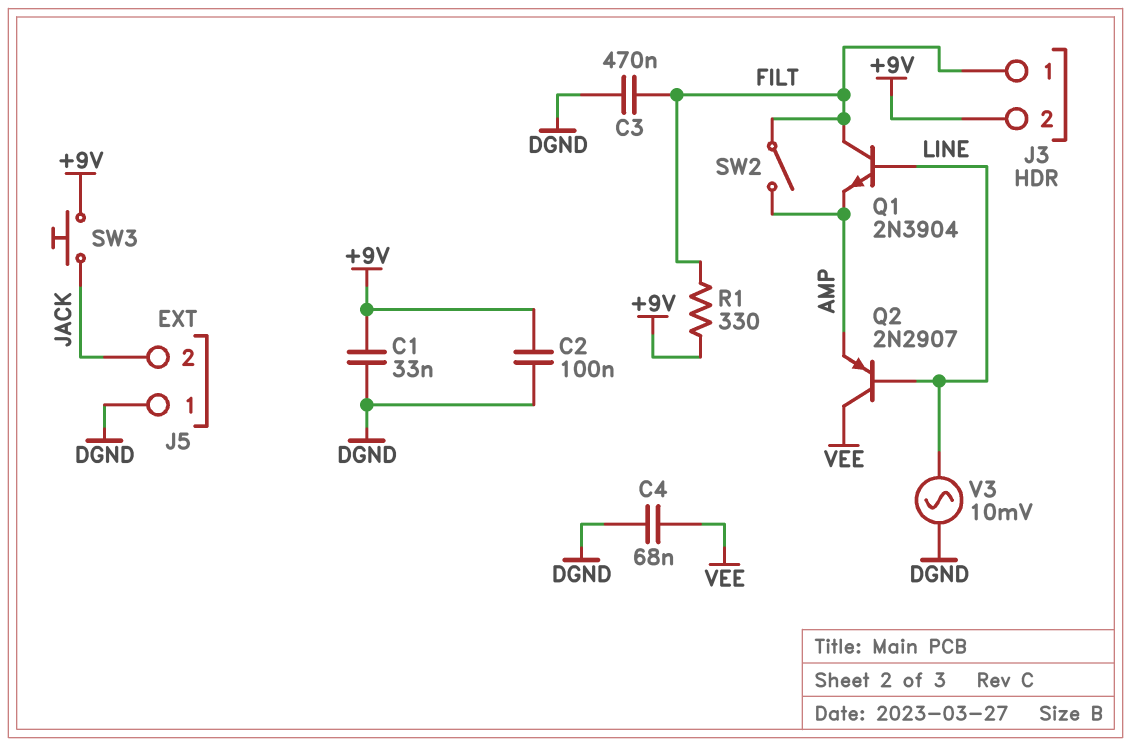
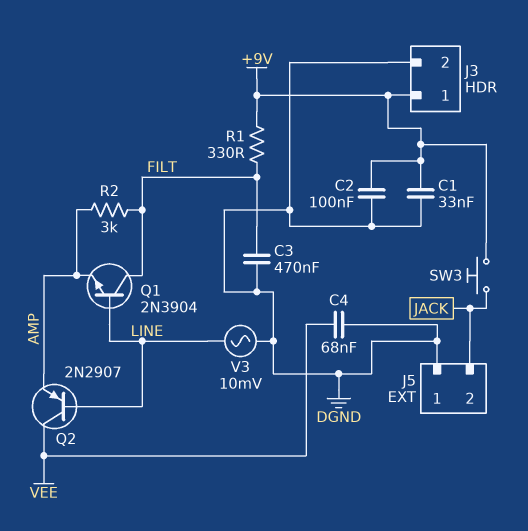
J3 pin 1: FILT -> +9V
J3 pin 2: +9V -> DGND
R2: none -> 3k (AMP, FILT)
SW2: switch (AMP, FILT) -> none

